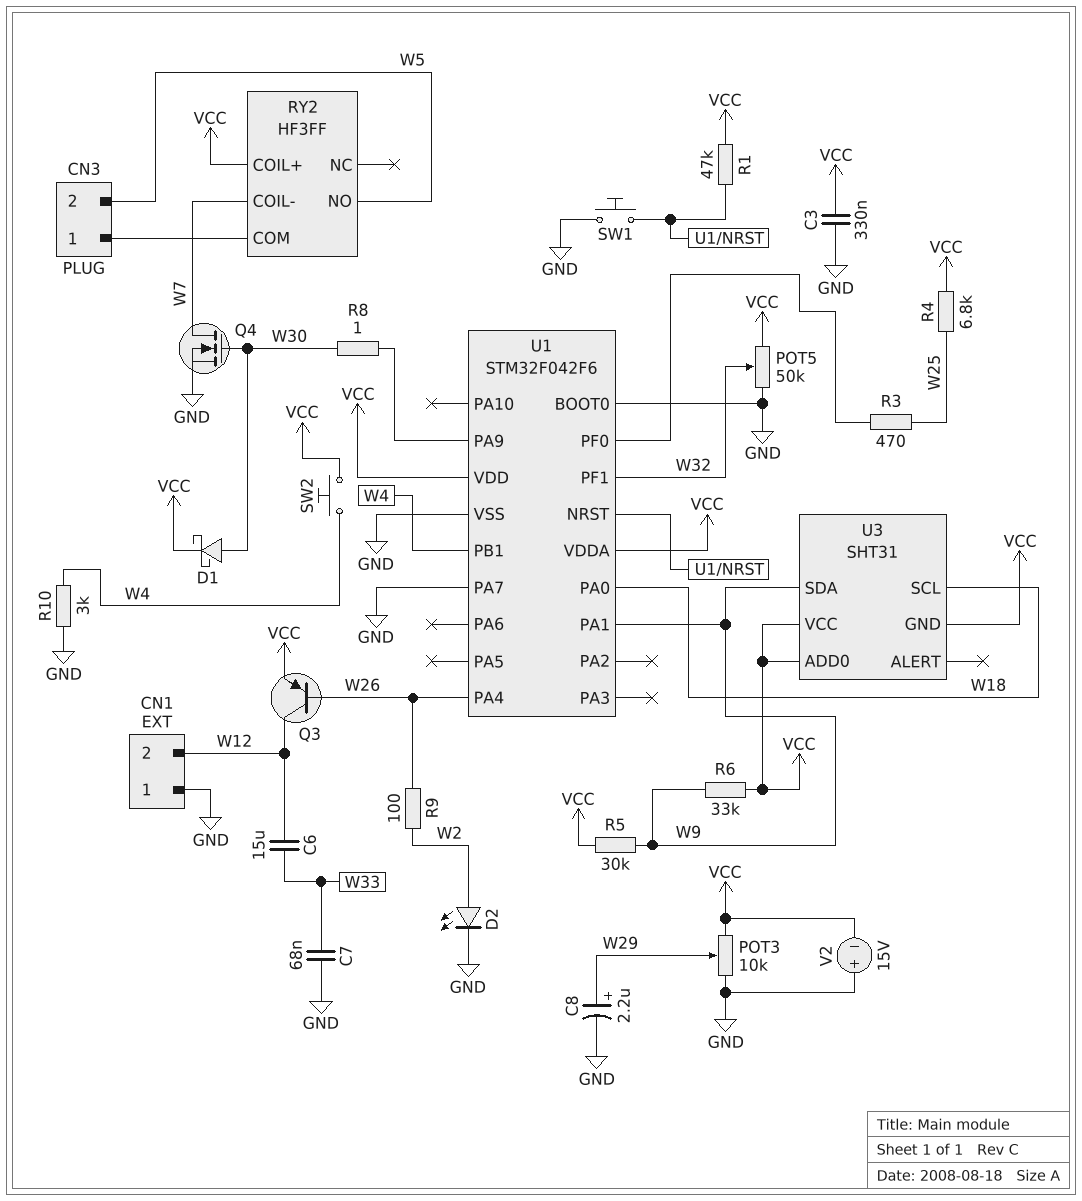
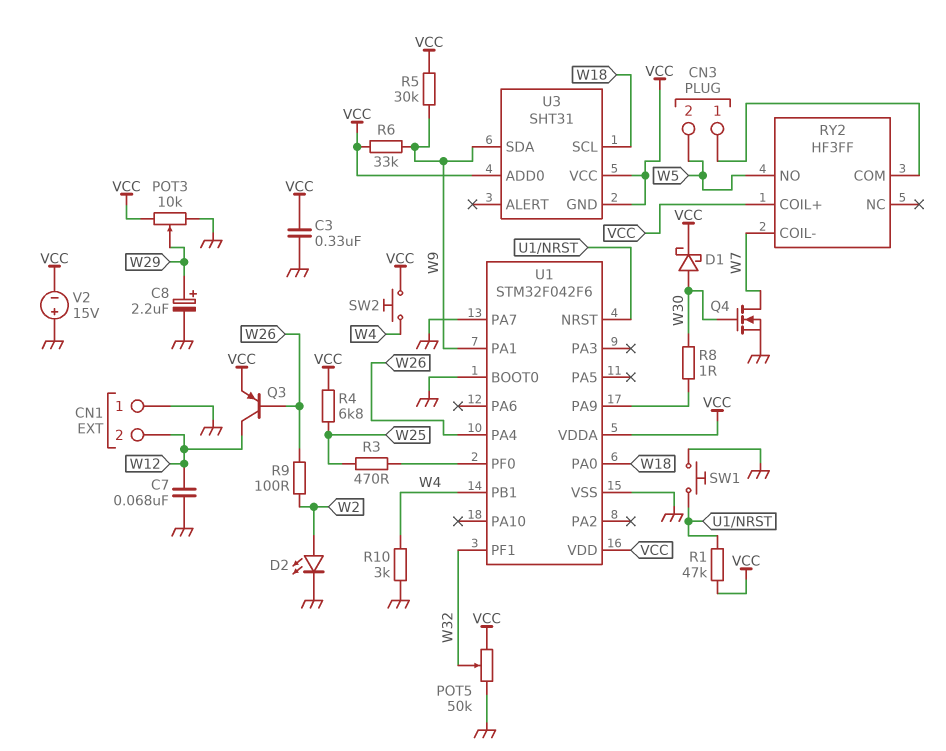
C6: 15uF (W12, W33) -> none
C7: 68nF (GND, W33) -> 68nF (GND, W12)

